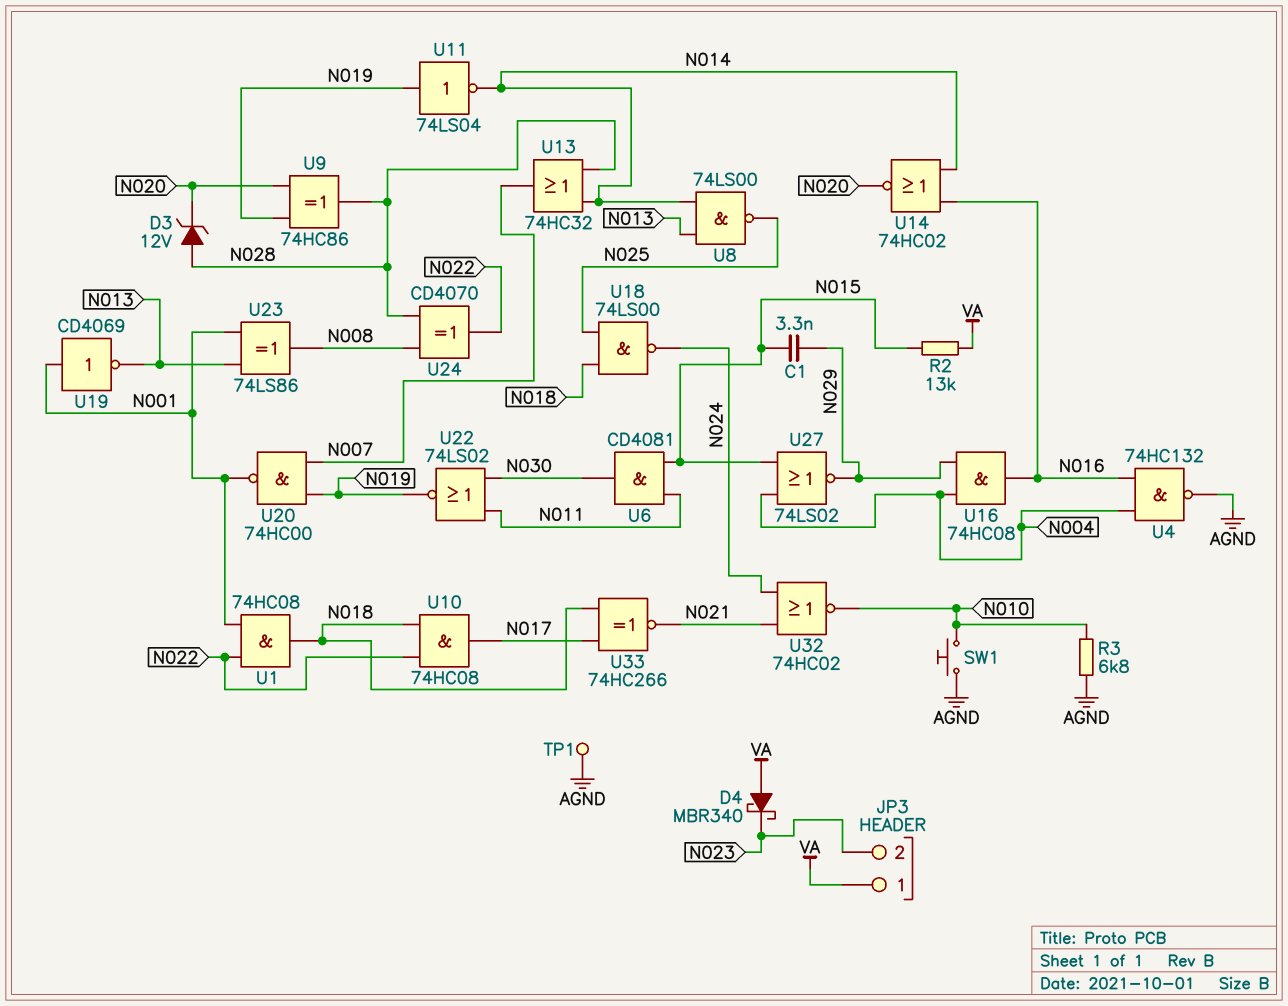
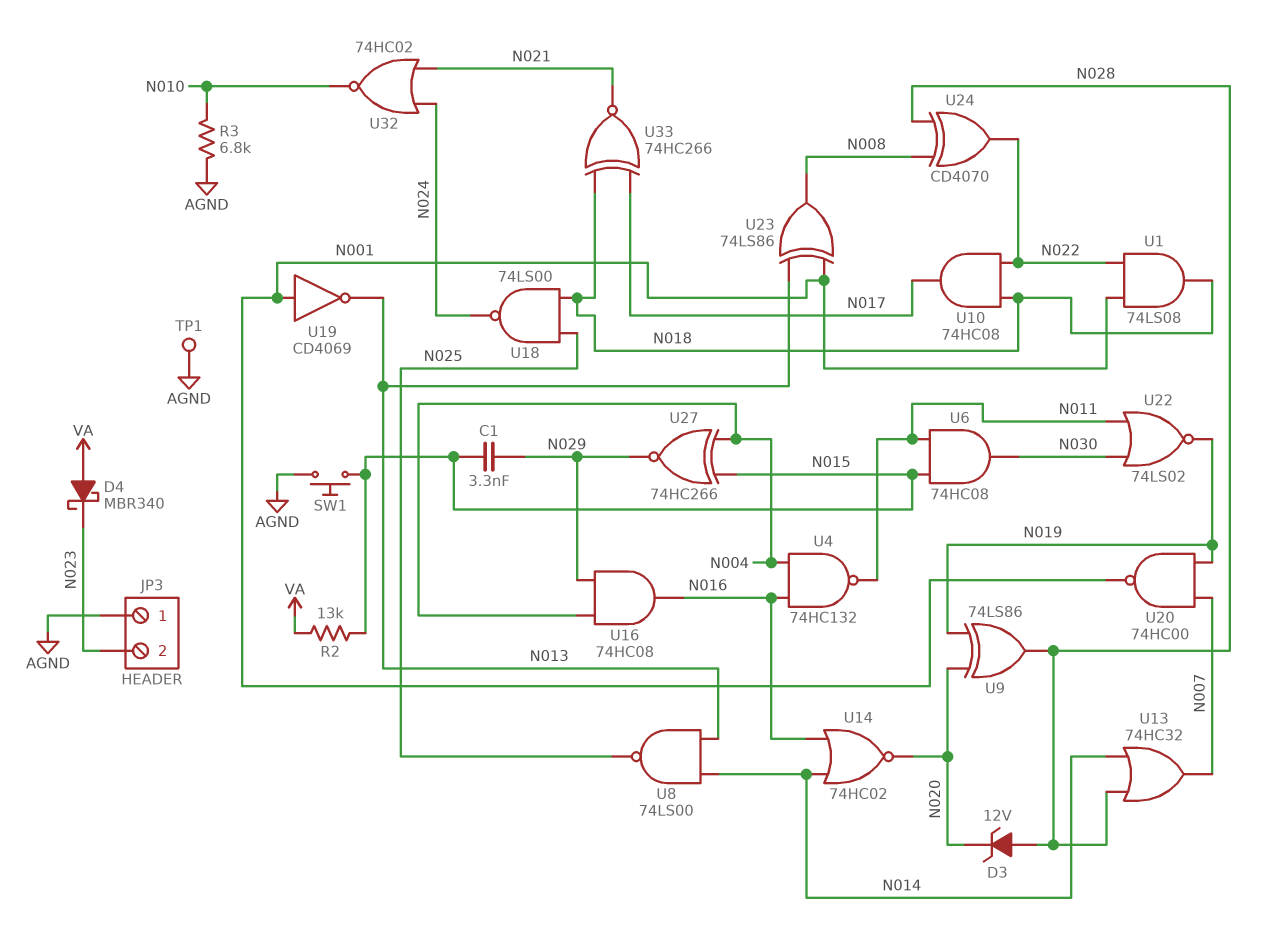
JP3 pin 1: VA -> AGND
SW1: button (AGND, N010) -> button (AGND, N015)
U1: AND 74HC08 (in N001, in N022, out N018) -> AND 74LS08 (in N001, in N022, out N018)
U4: NAND 74HC132 (in N004, in N016, out AGND) -> NAND 74HC132 (in N004, in N016, out N011)
U6: AND CD4081 (in N011, in N015, out N030) -> AND 74HC08 (in N011, in N015, out N030)
U9: XOR 74HC86 (in N019, in N020, out N028) -> XOR 74LS86 (in N019, in N020, out N028)
U11: NOT 74LS04 (in N019, out N014) -> none
U27: NOR 74LS02 (in N004, in N015, out N029) -> XNOR 74HC266 (in N004, in N015, out N029)

